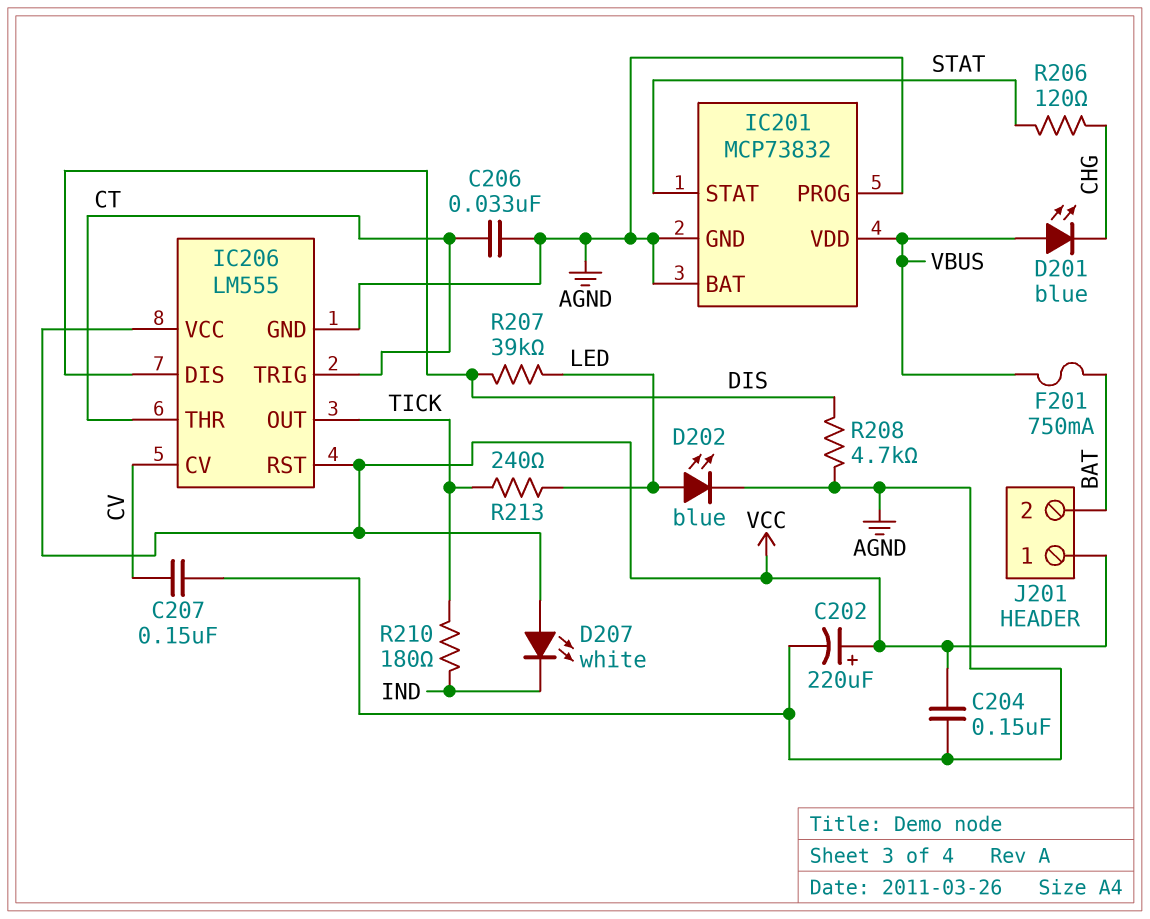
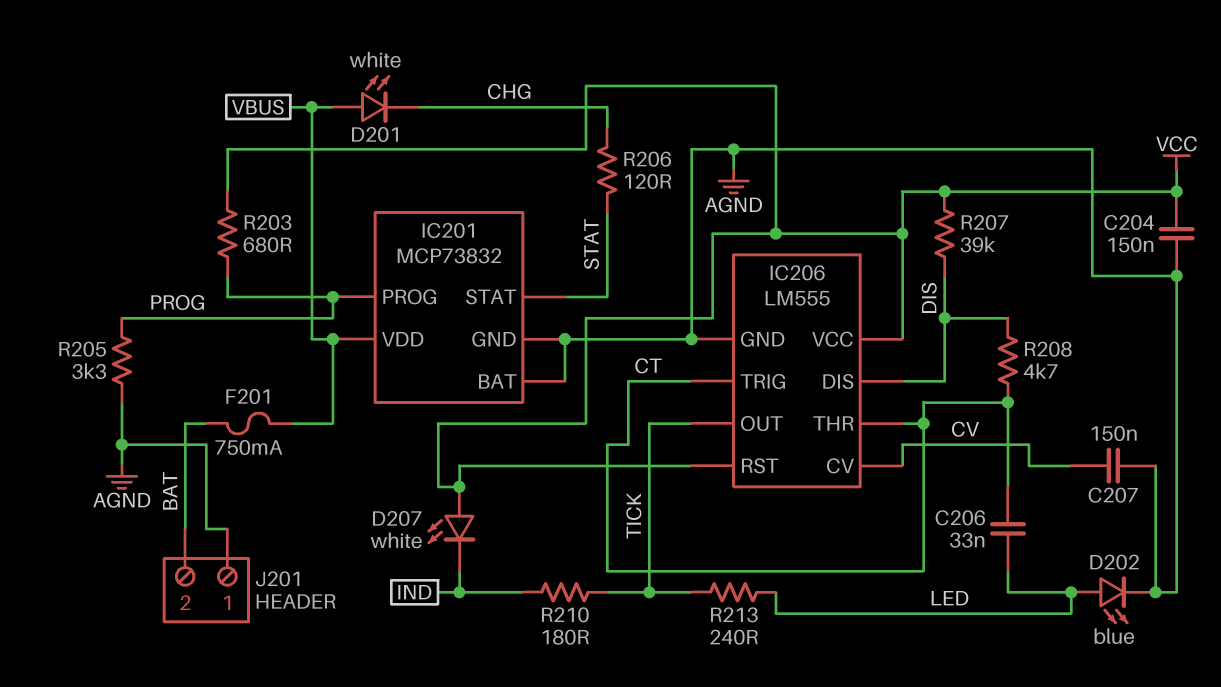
C202: 220uF (plus VCC, minus AGND) -> none
C206: 33nF (AGND, CT) -> 33nF (CT, LED)
D201: LED blue (A VBUS, K CHG) -> LED white (A VBUS, K CHG)
IC201 pin PROG: AGND -> PROG
J201 pin 1: VCC -> AGND
R203: none -> 680 (PROG, VCC)
R205: none -> 3.3k (AGND, PROG)
R207: 39k (DIS, LED) -> 39k (DIS, VCC)
R208: 4.7k (AGND, DIS) -> 4.7k (CT, DIS)

